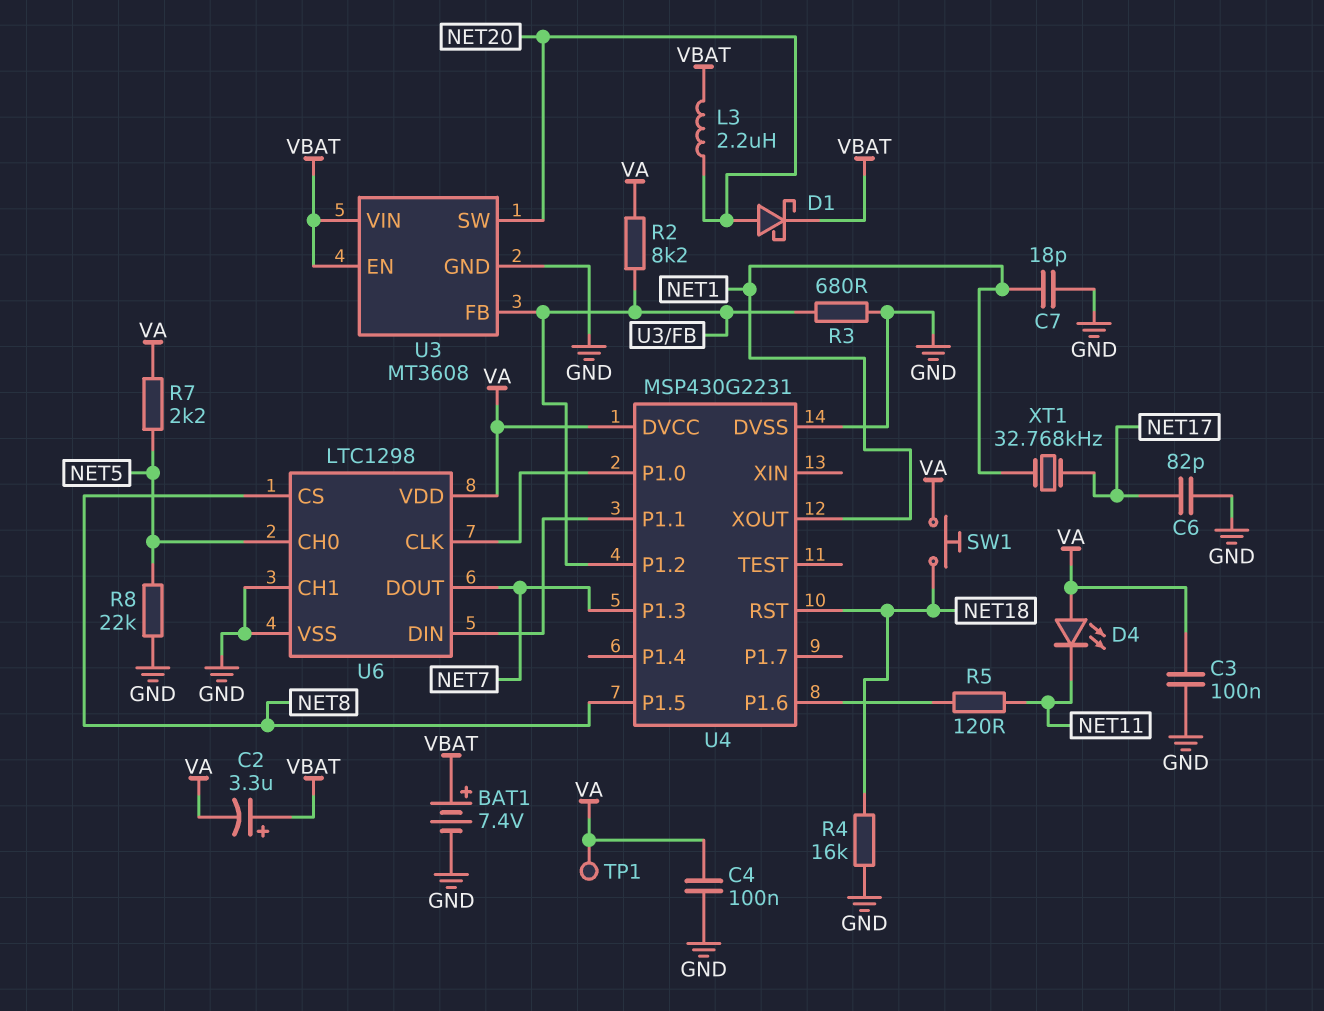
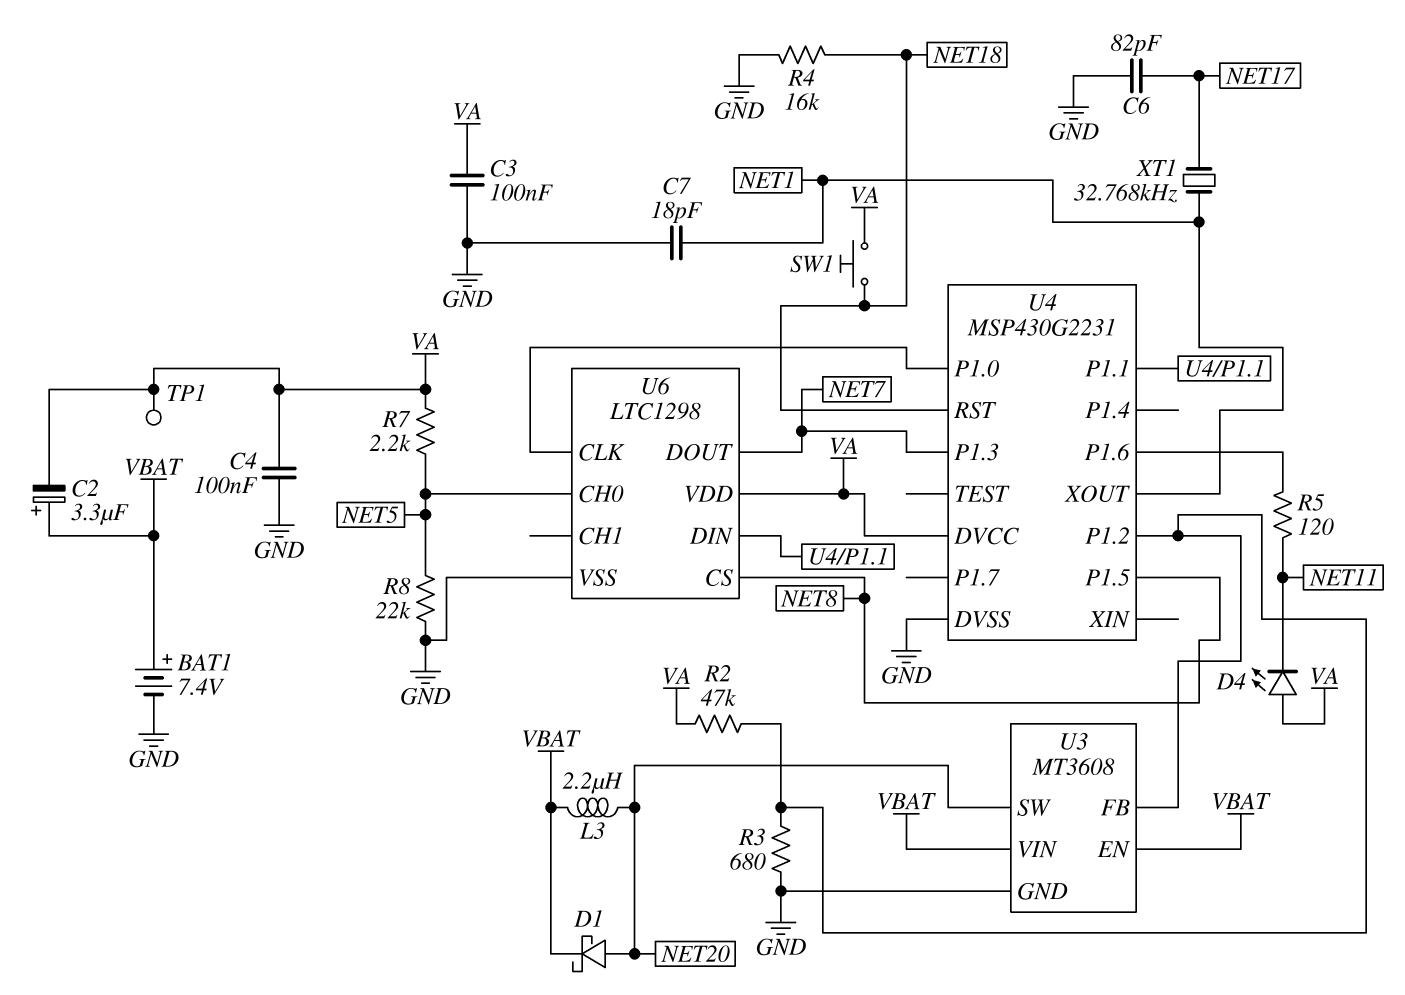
R2: 8.2k (U3/FB, VA) -> 47k (U3/FB, VA)
U6 pin CH1: GND -> none

